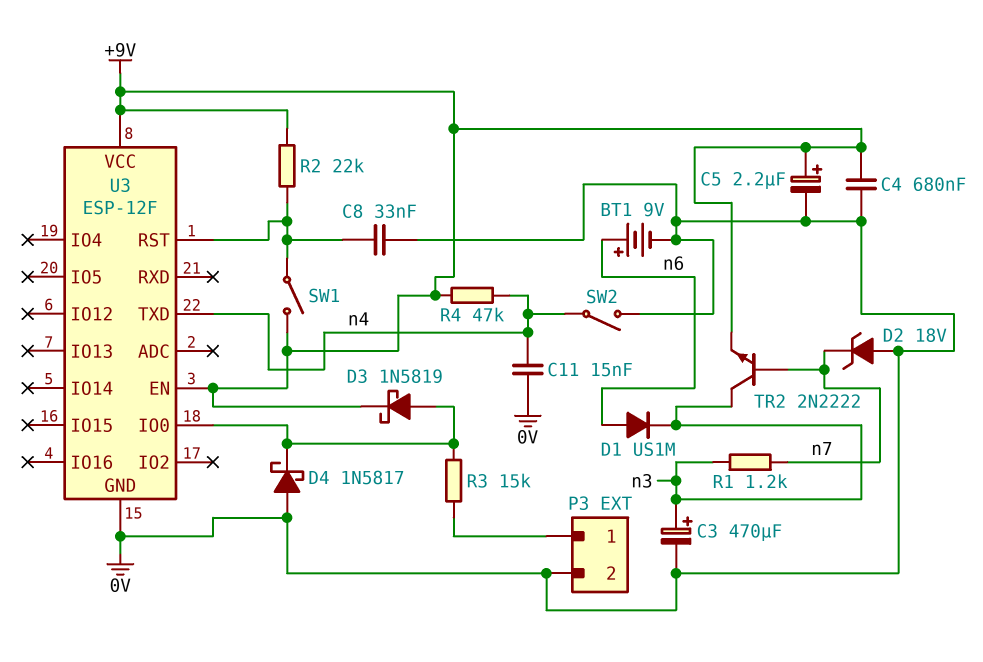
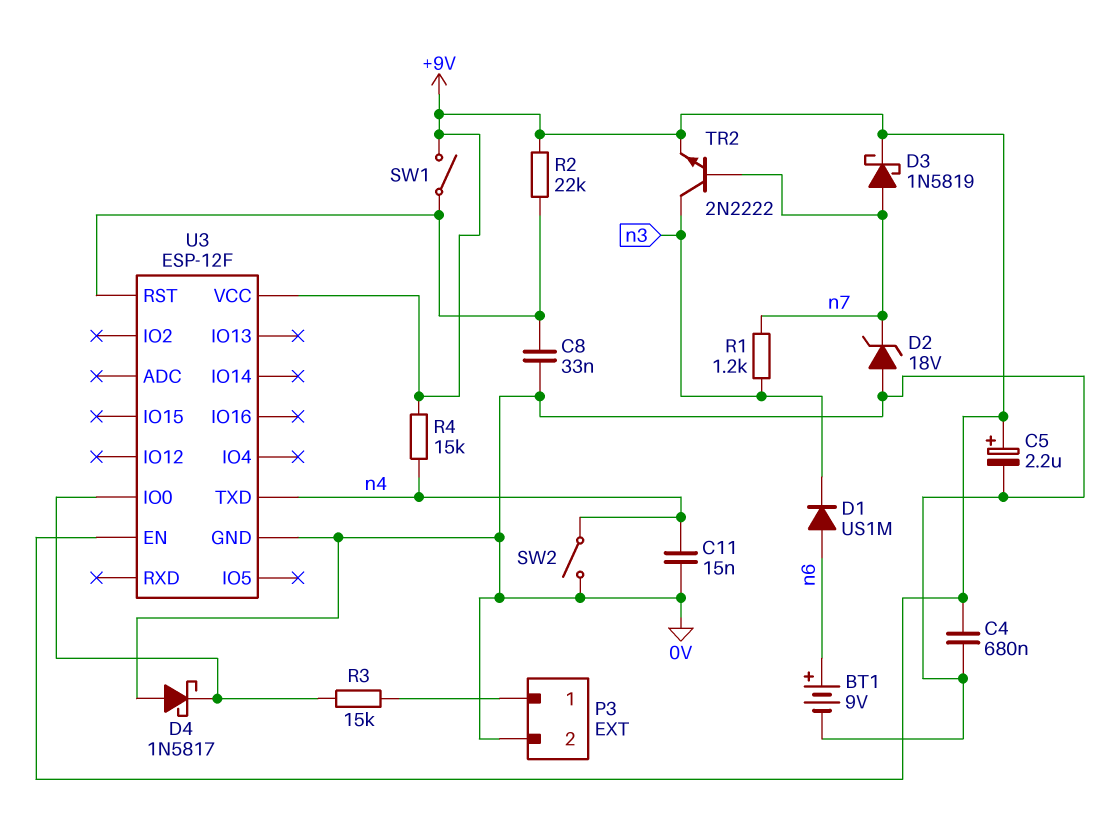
C3: 470uF (plus n3, minus 0V) -> none
D3: schottky 1N5819 (A U3/IO0, K +9V) -> schottky 1N5819 (A n7, K +9V)
R4: 47k (+9V, n4) -> 15k (+9V, n4)

